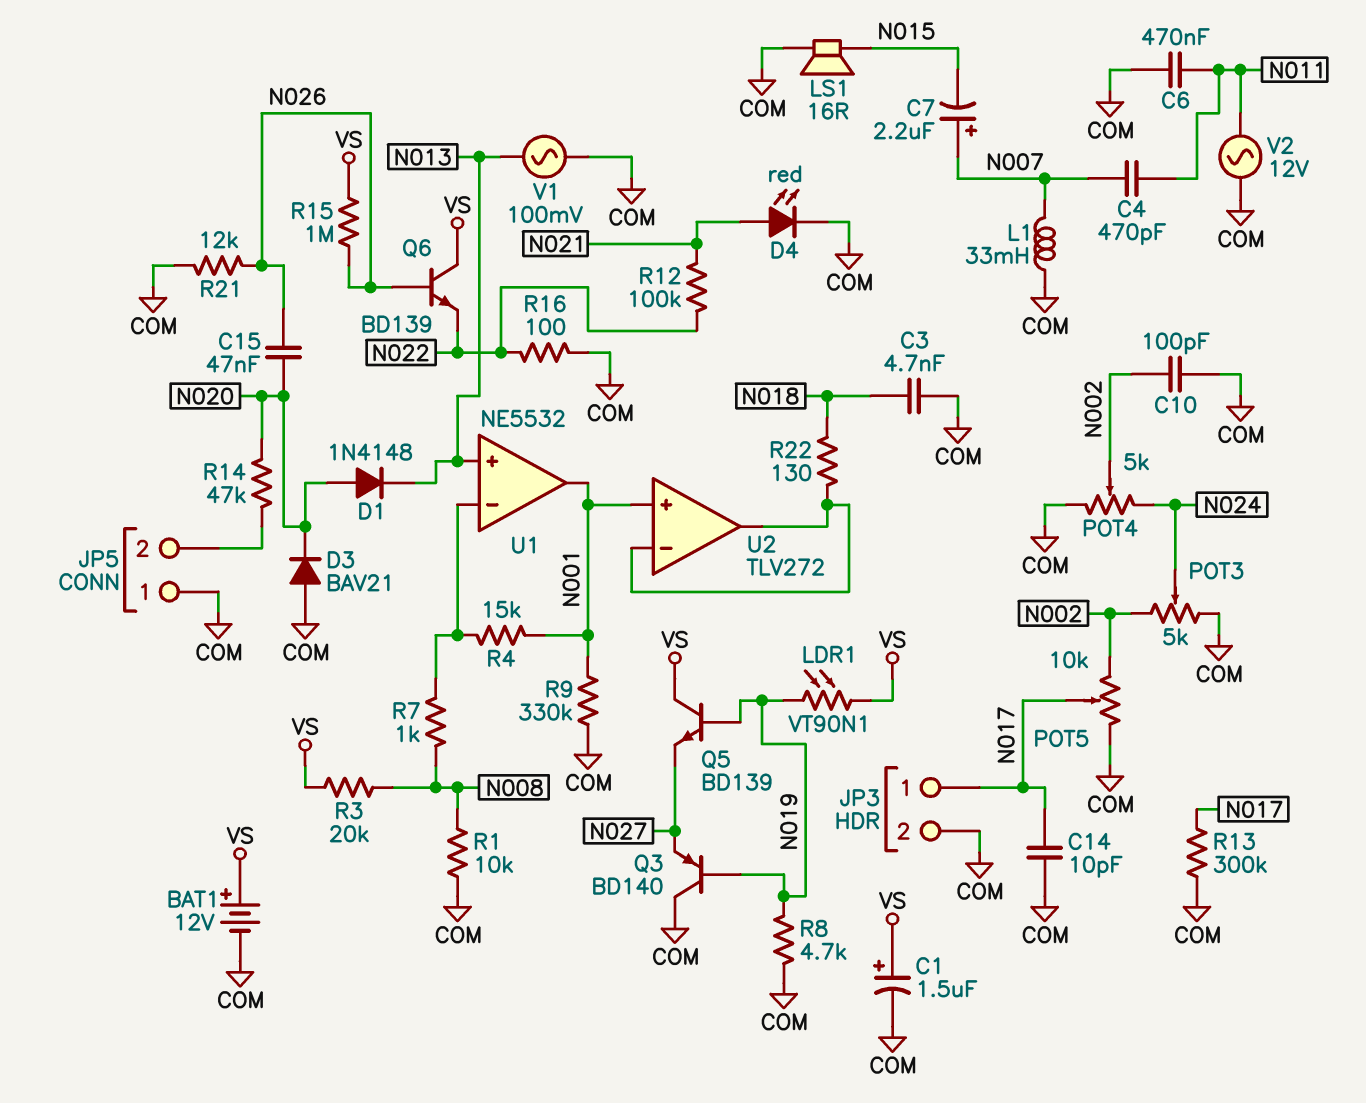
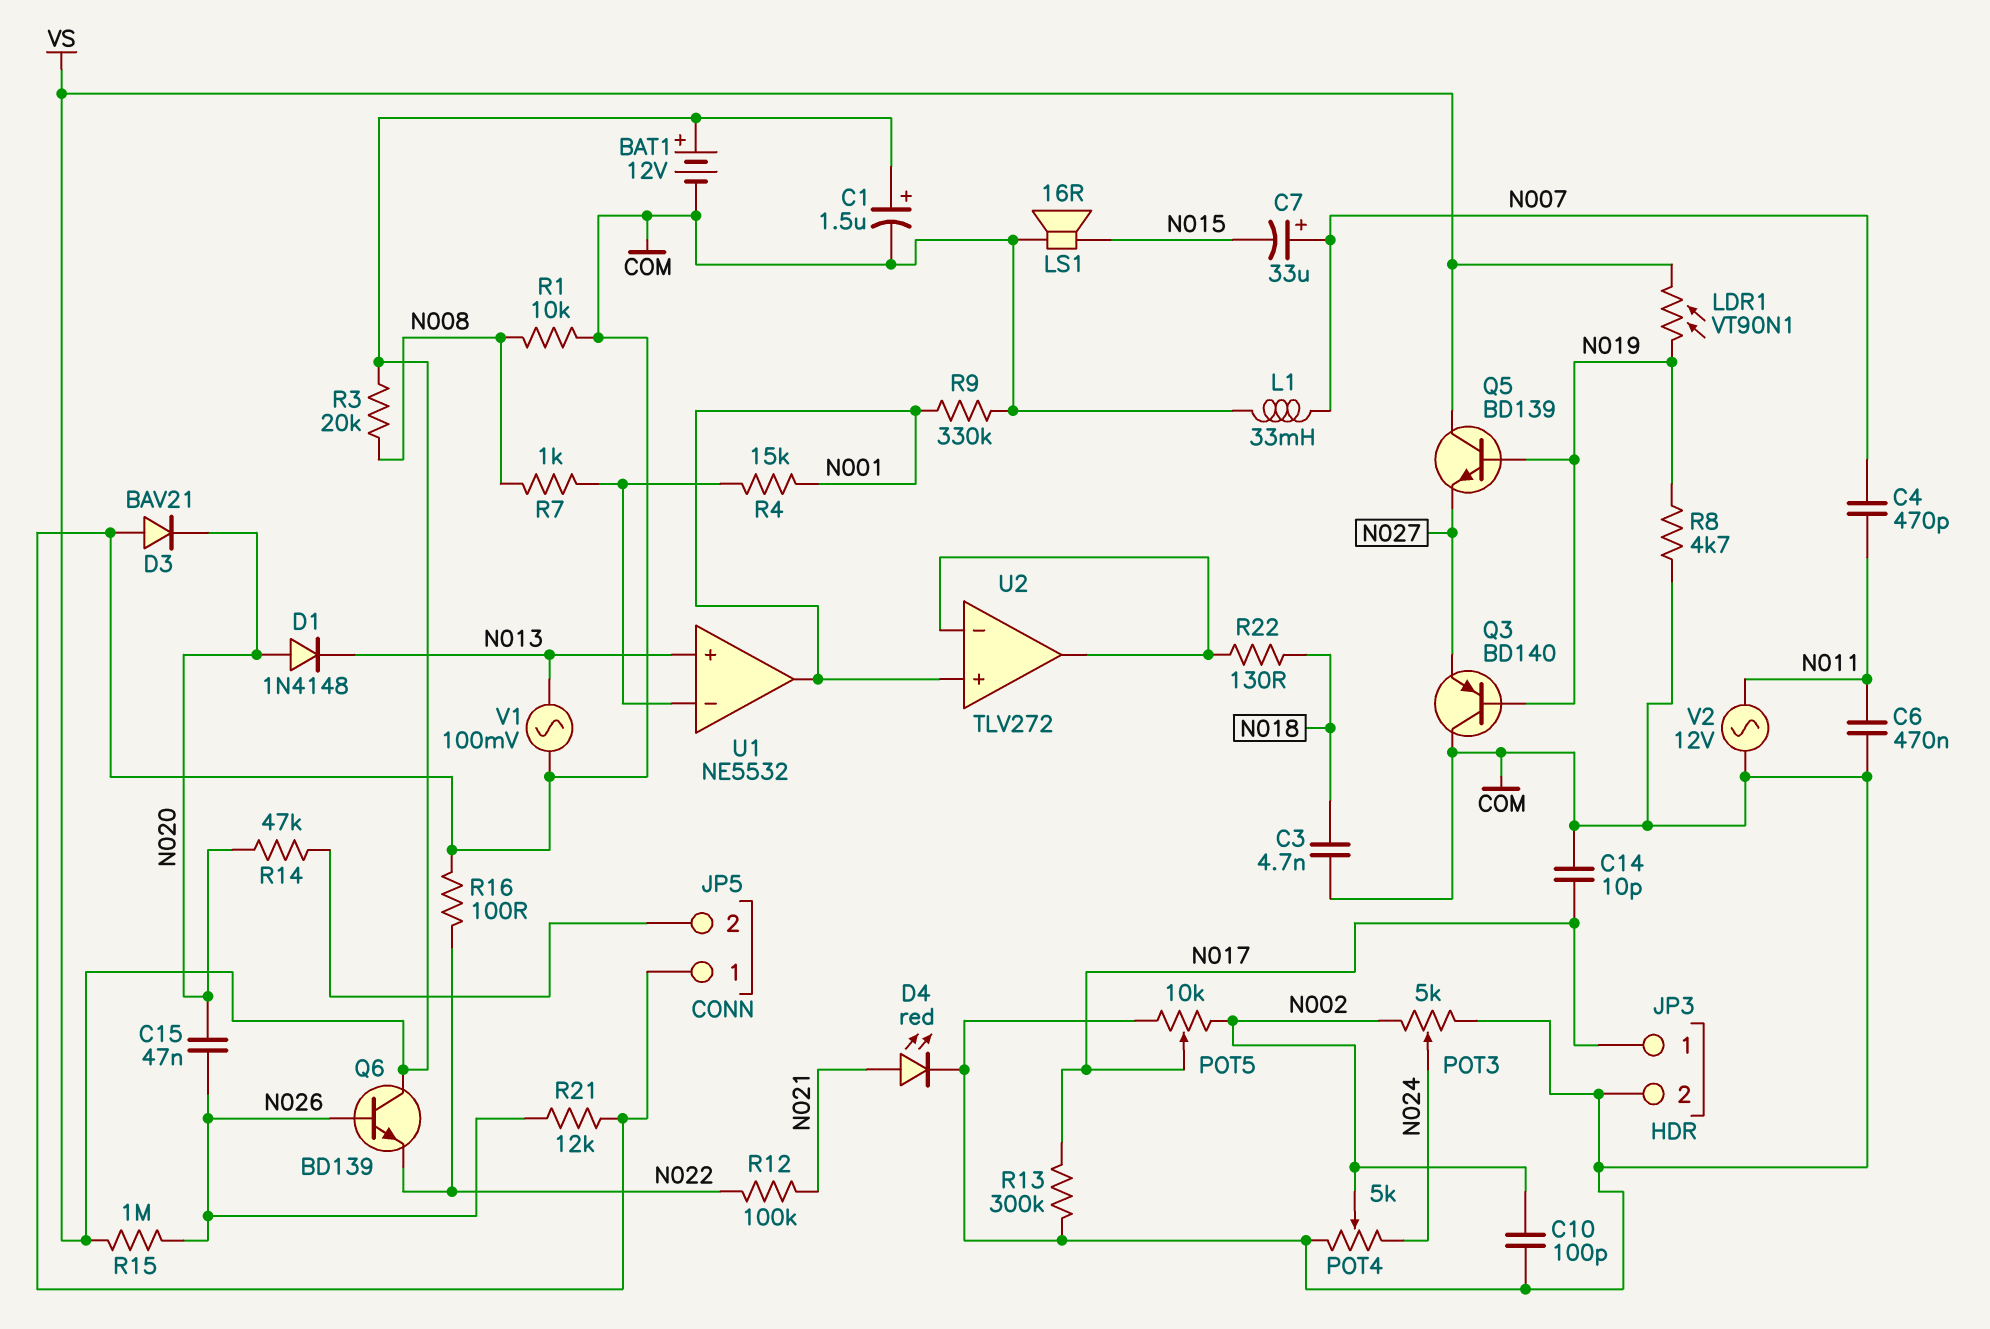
C7: 2.2uF (plus N007, minus N015) -> 33uF (plus N007, minus N015)

